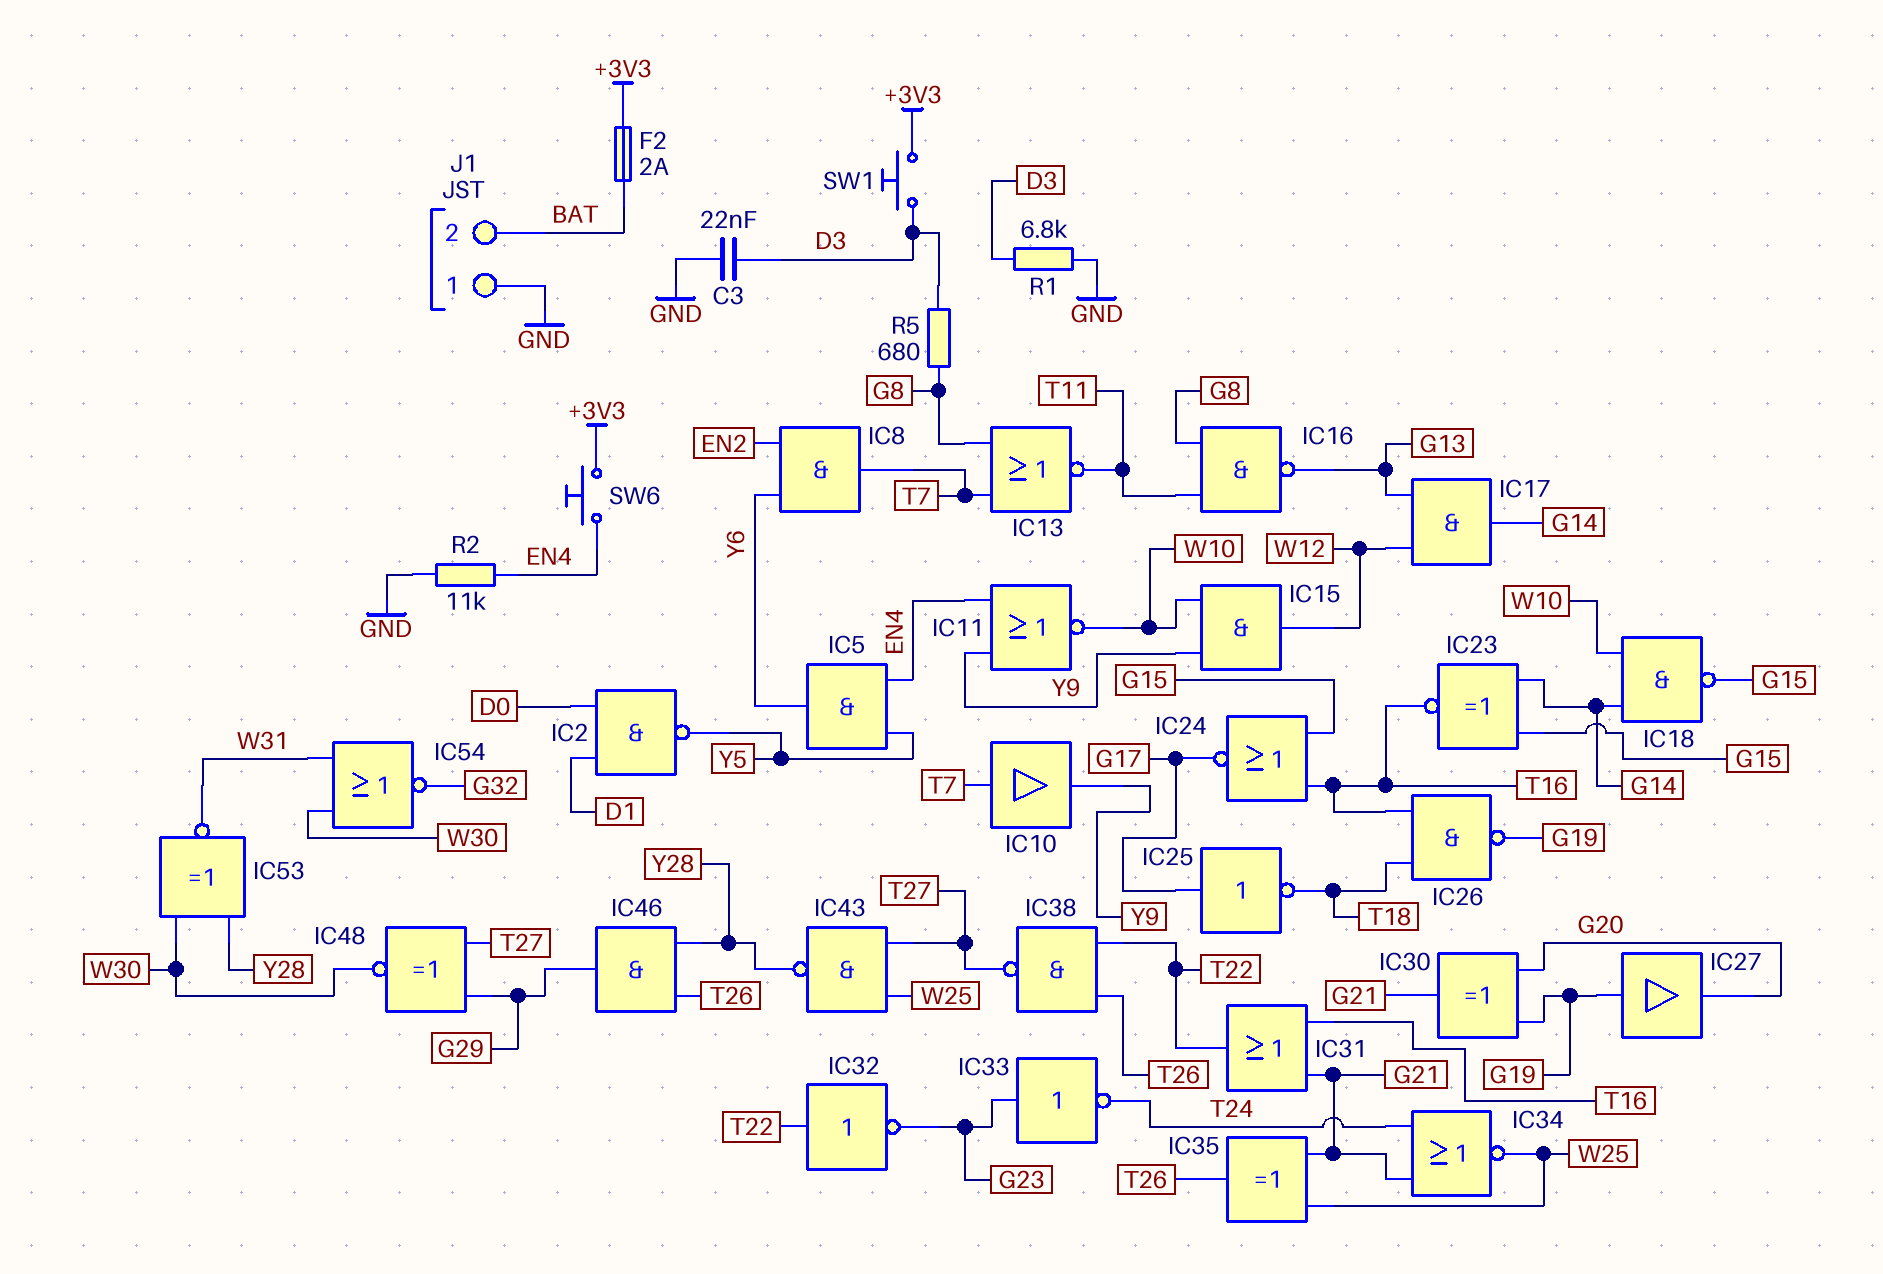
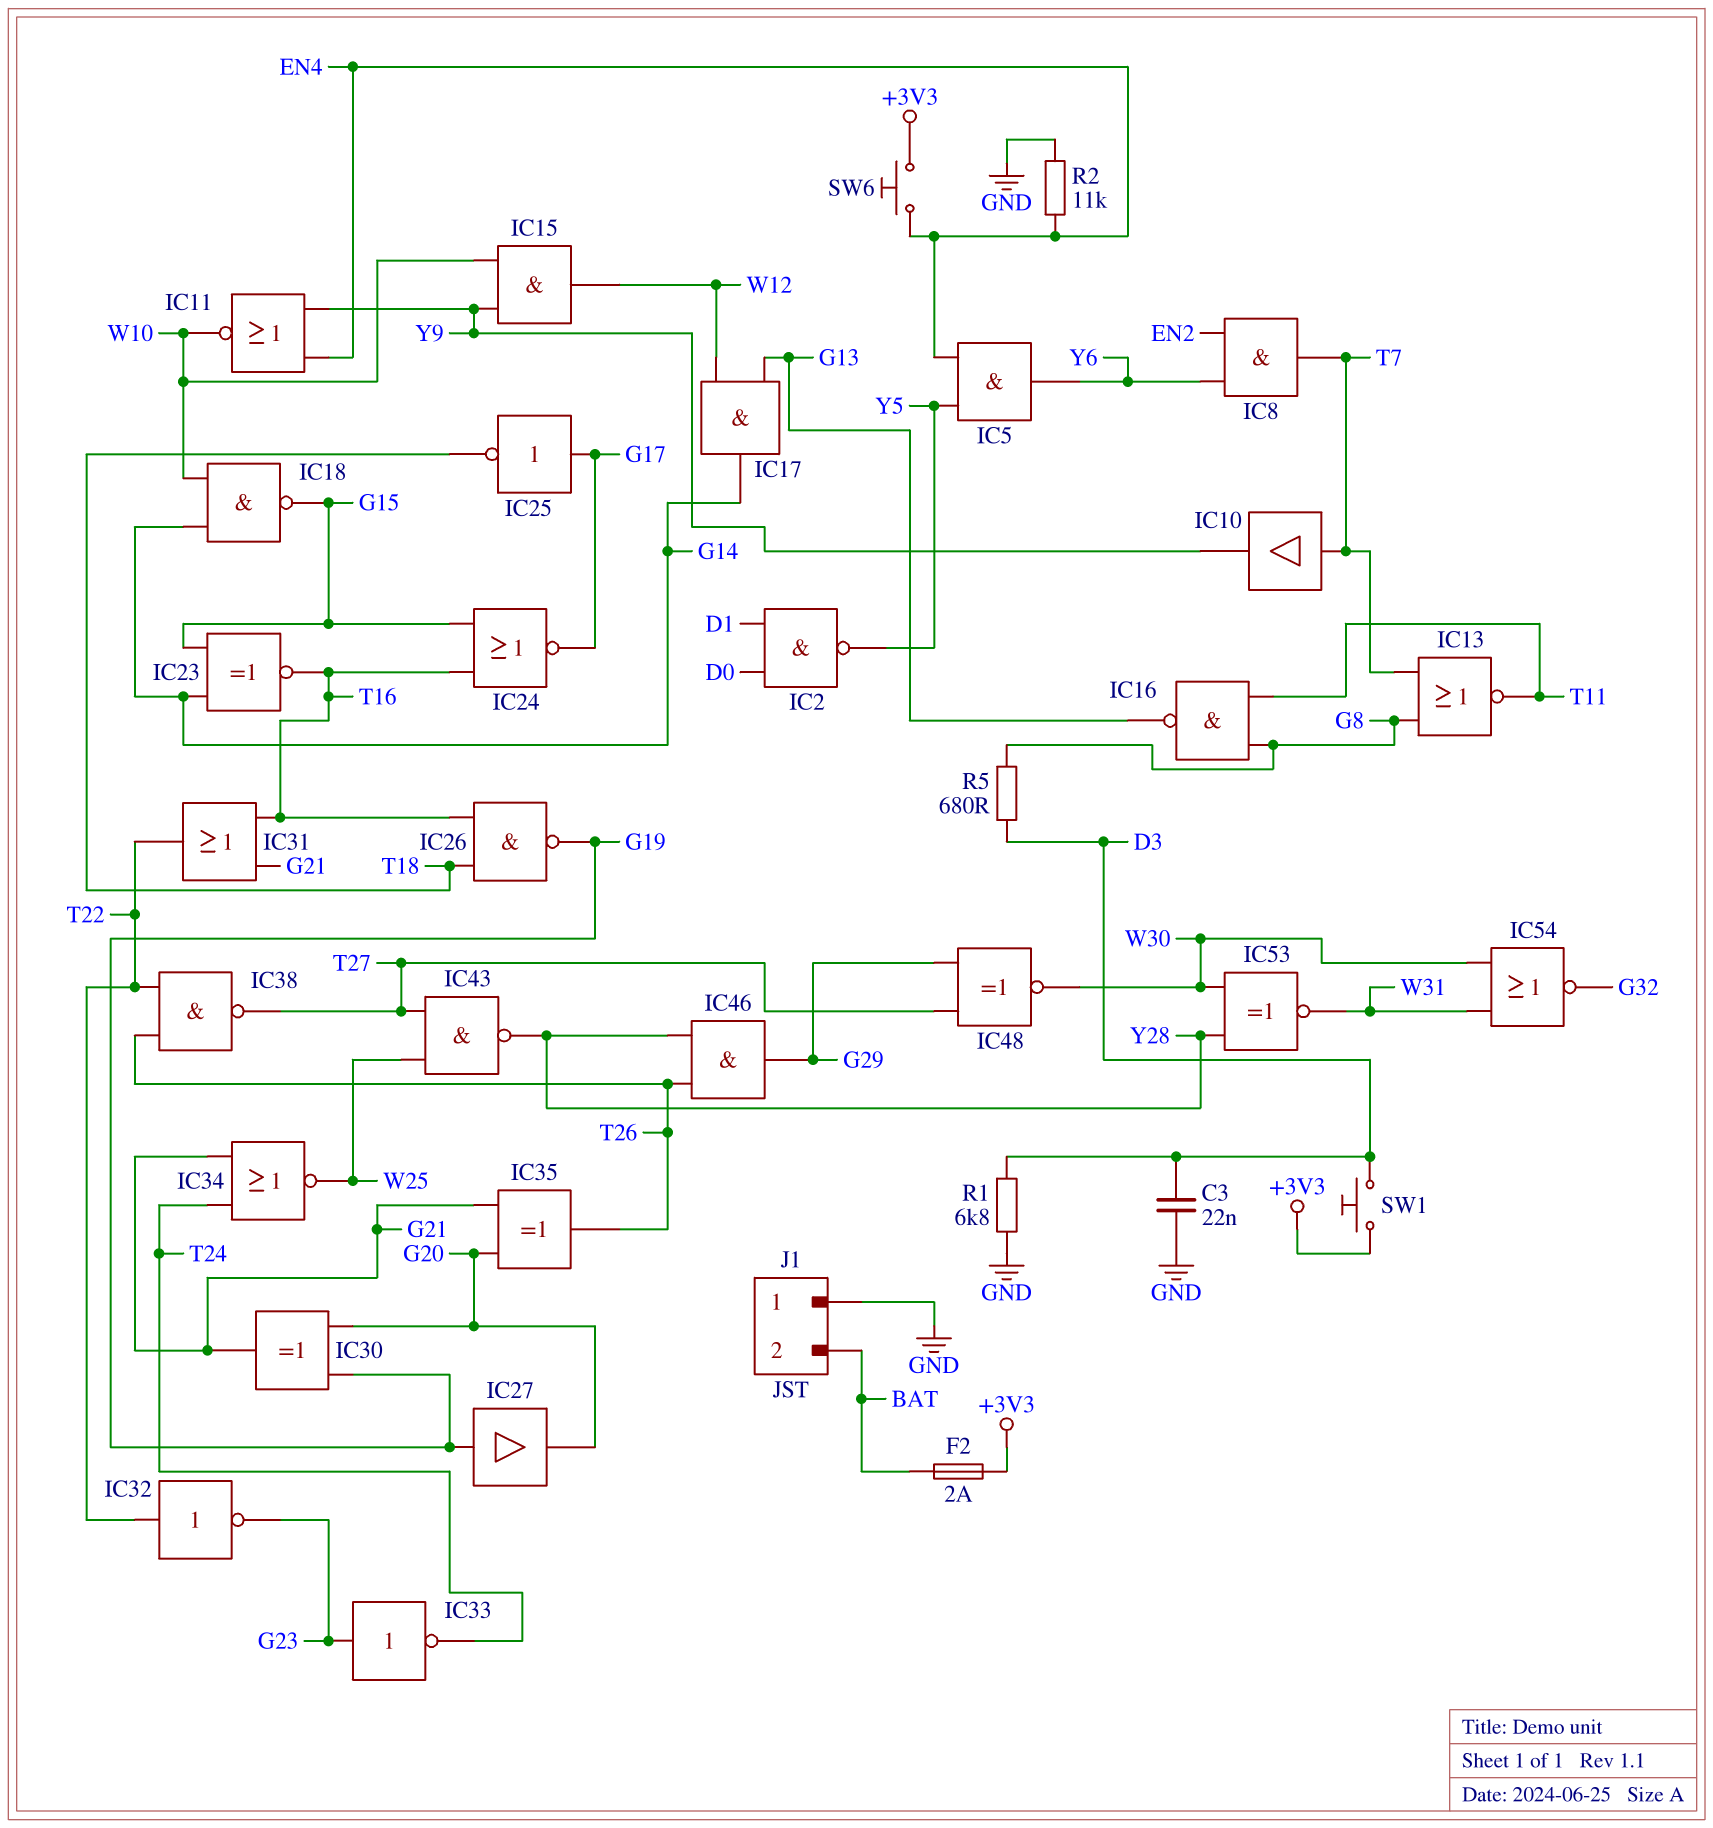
IC35: XOR (in G21, in W25, out T26) -> XOR (in G20, in G21, out T26)

